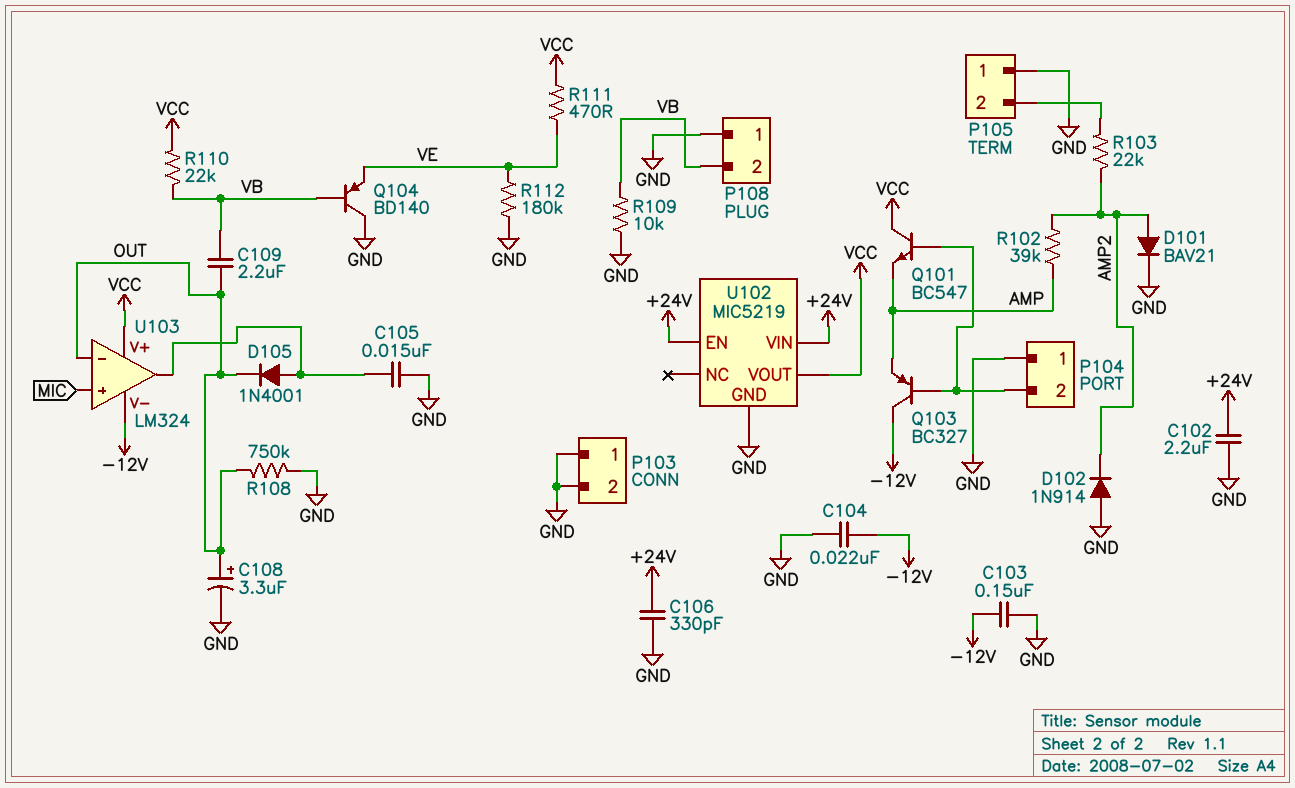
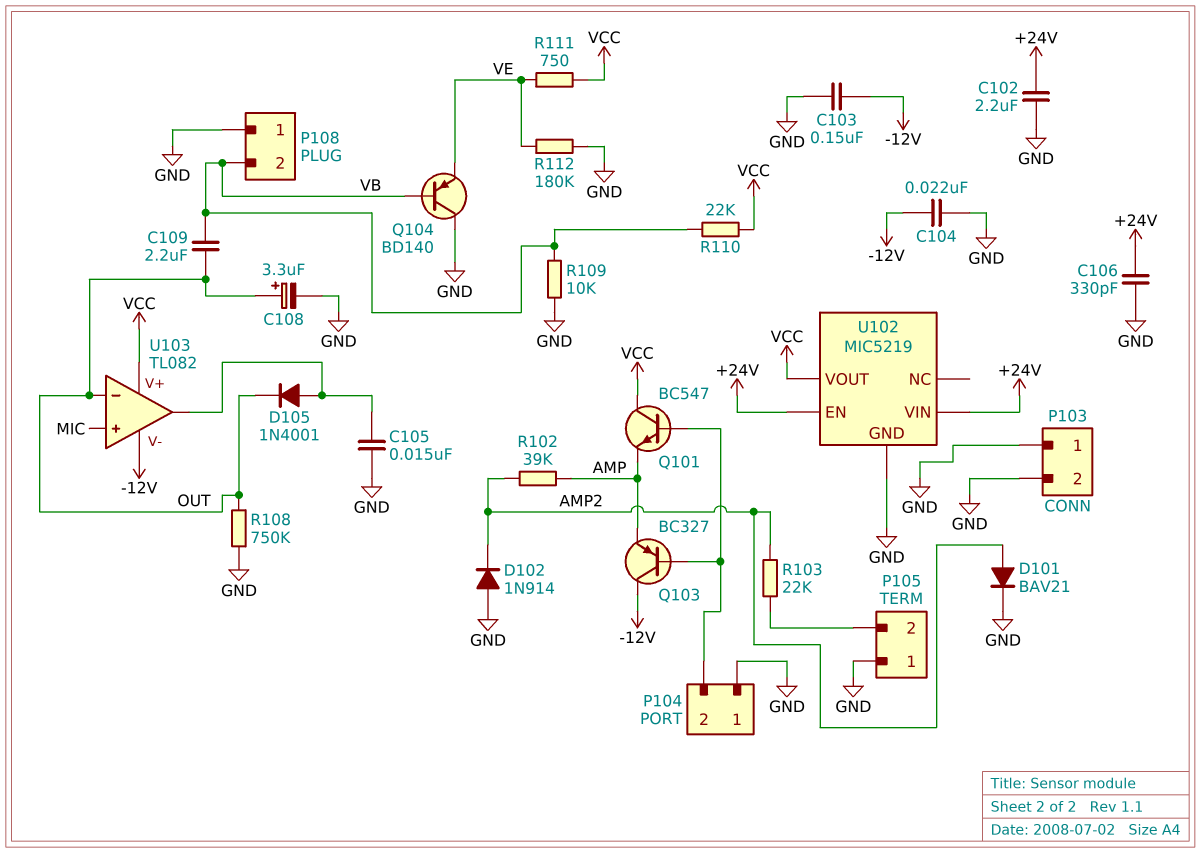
R111: 470 (VCC, VE) -> 750 (VCC, VE)
U103: LM324 -> TL082

